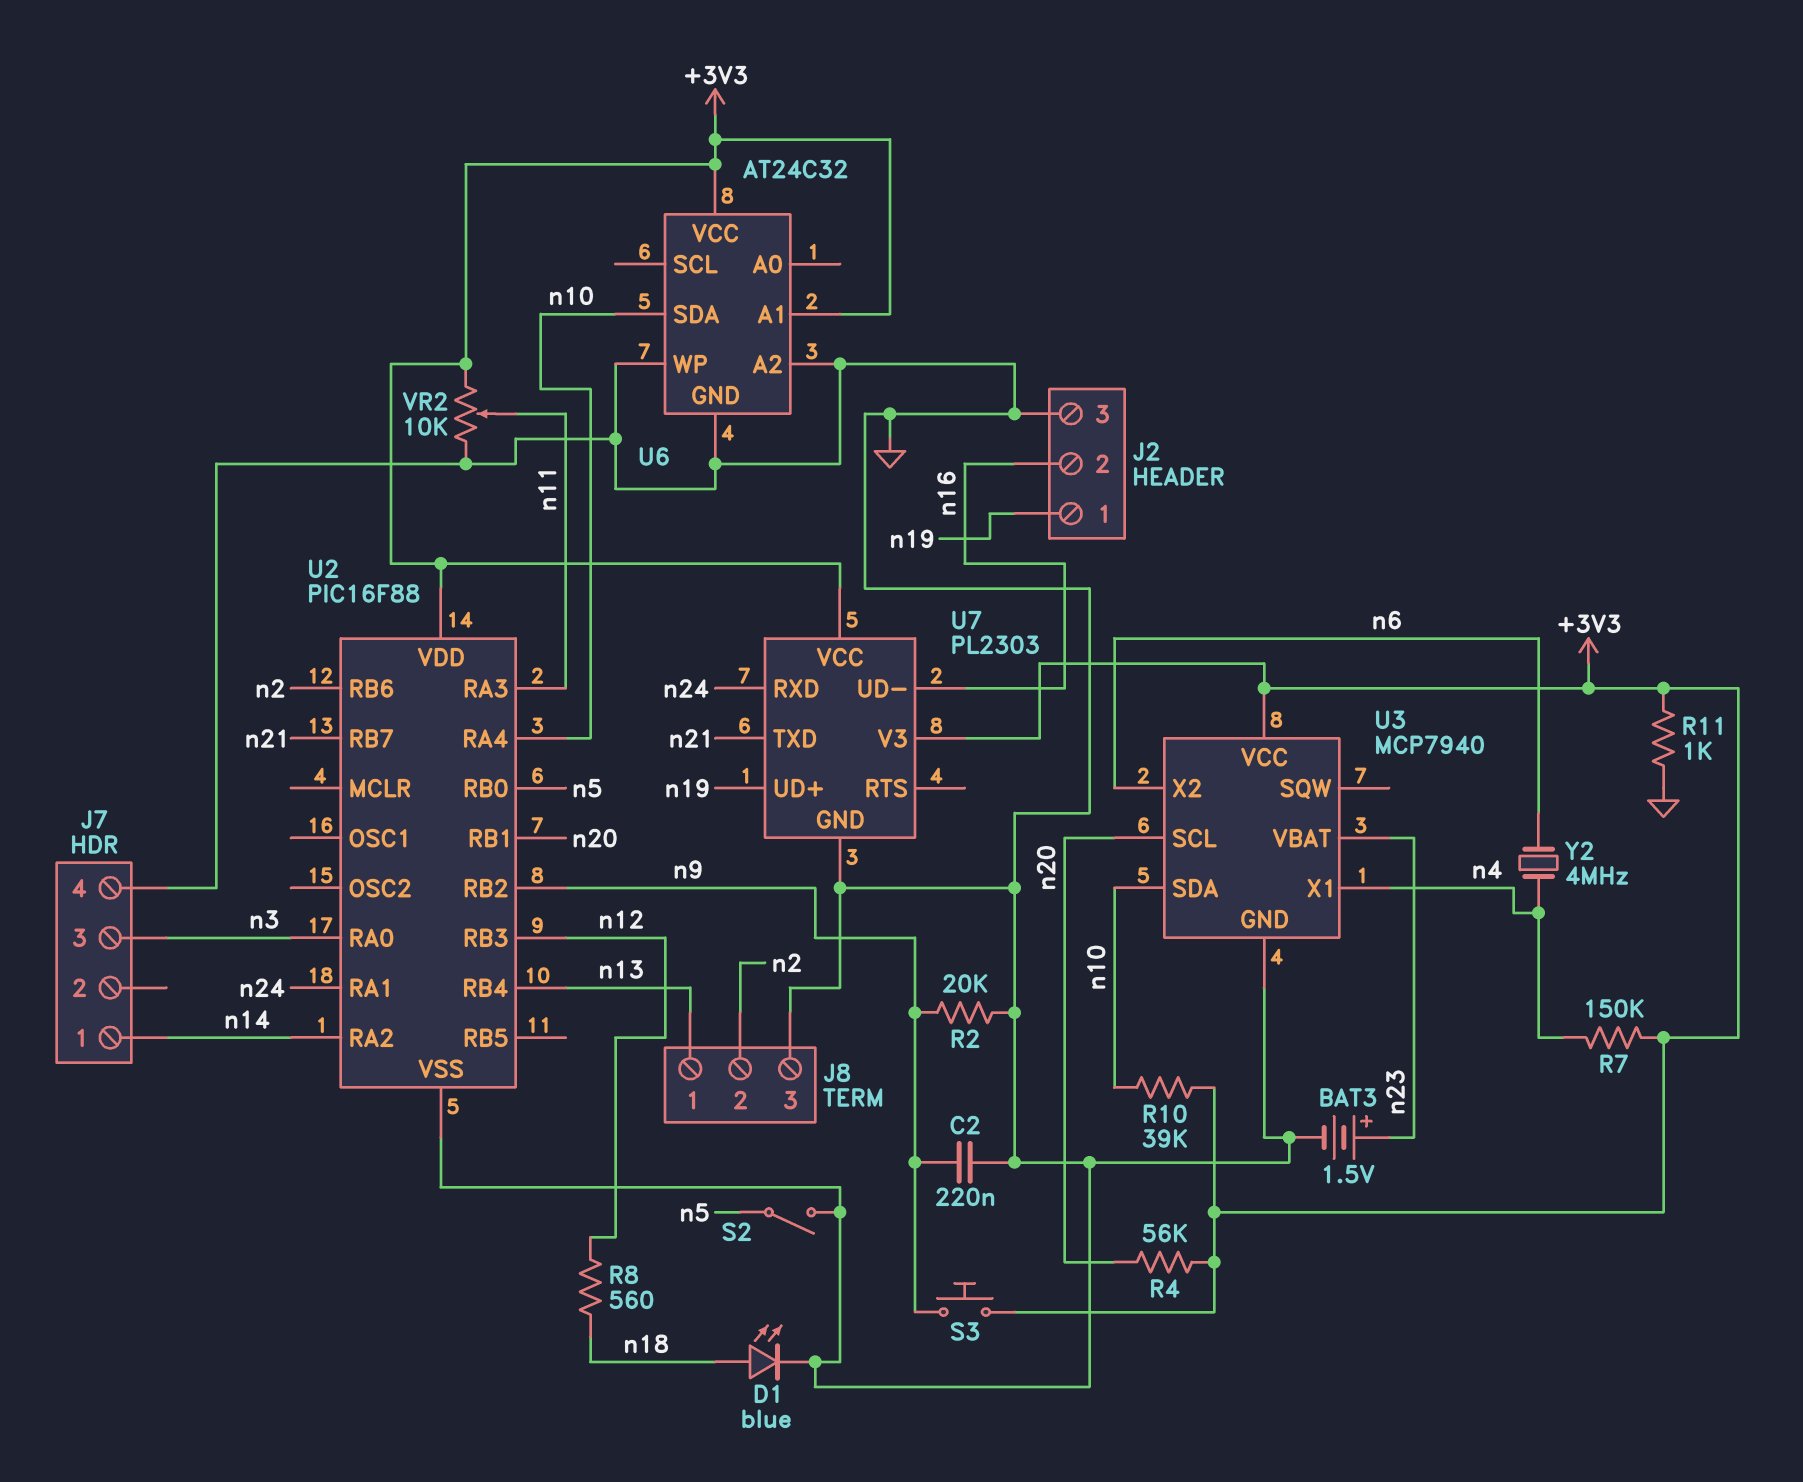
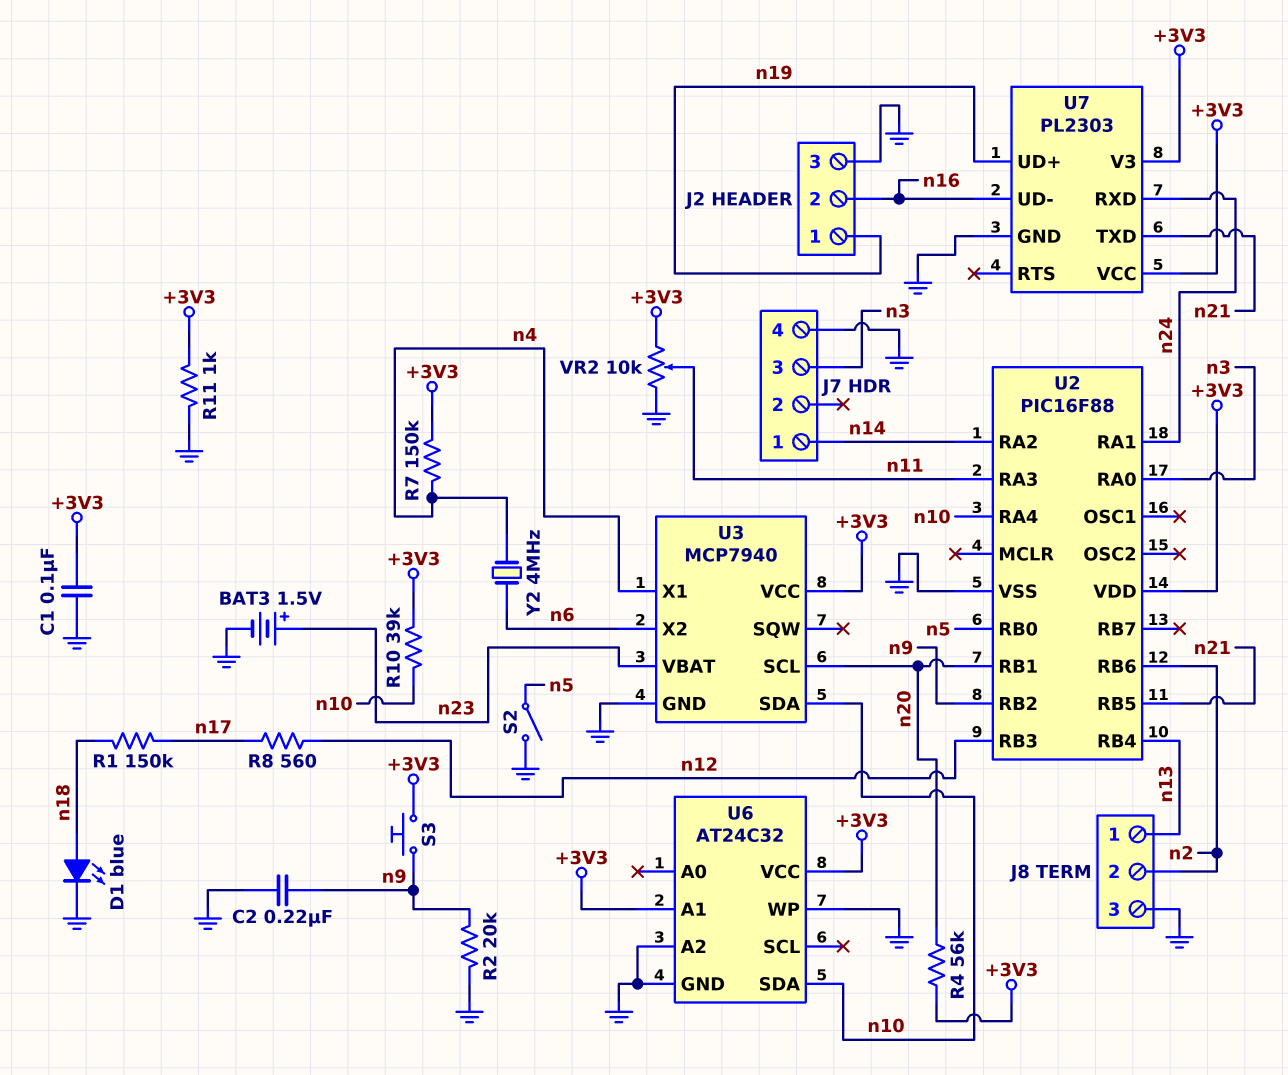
C1: none -> 100nF (+3V3, GND)
R1: none -> 150k (n17, n18)
R8: 560 (n12, n18) -> 560 (n12, n17)
U2 pin RB5: none -> n21
U2 pin RB7: n21 -> none

